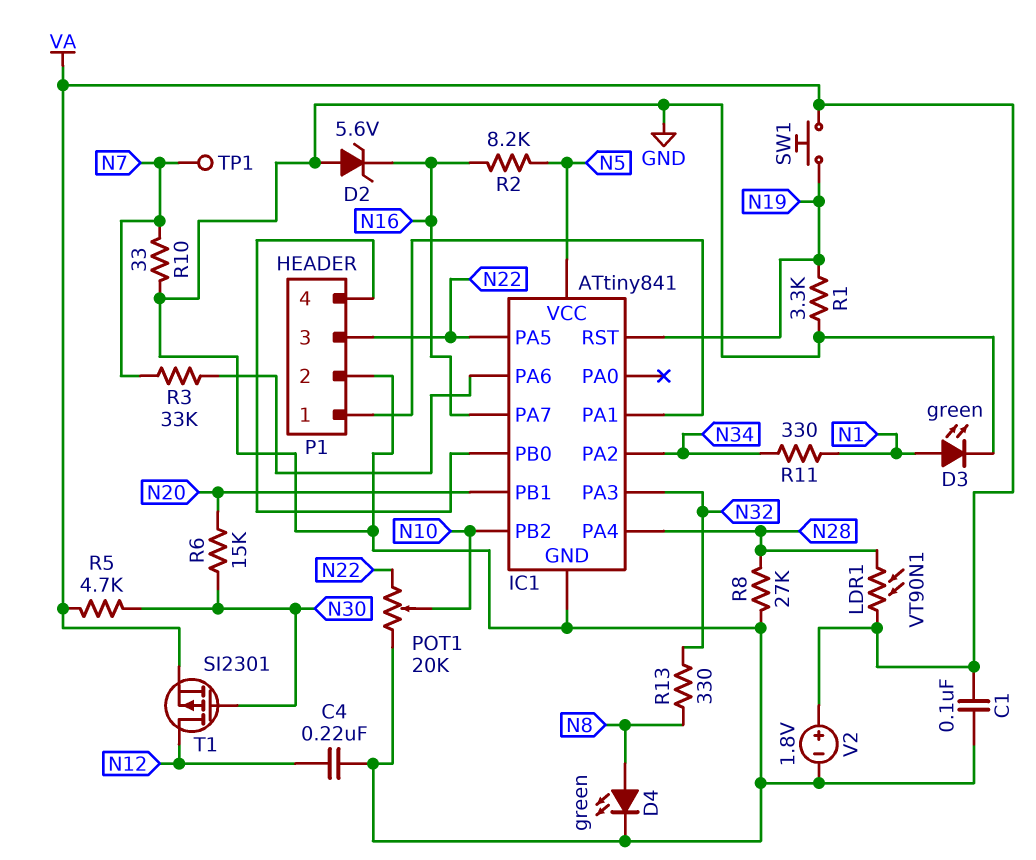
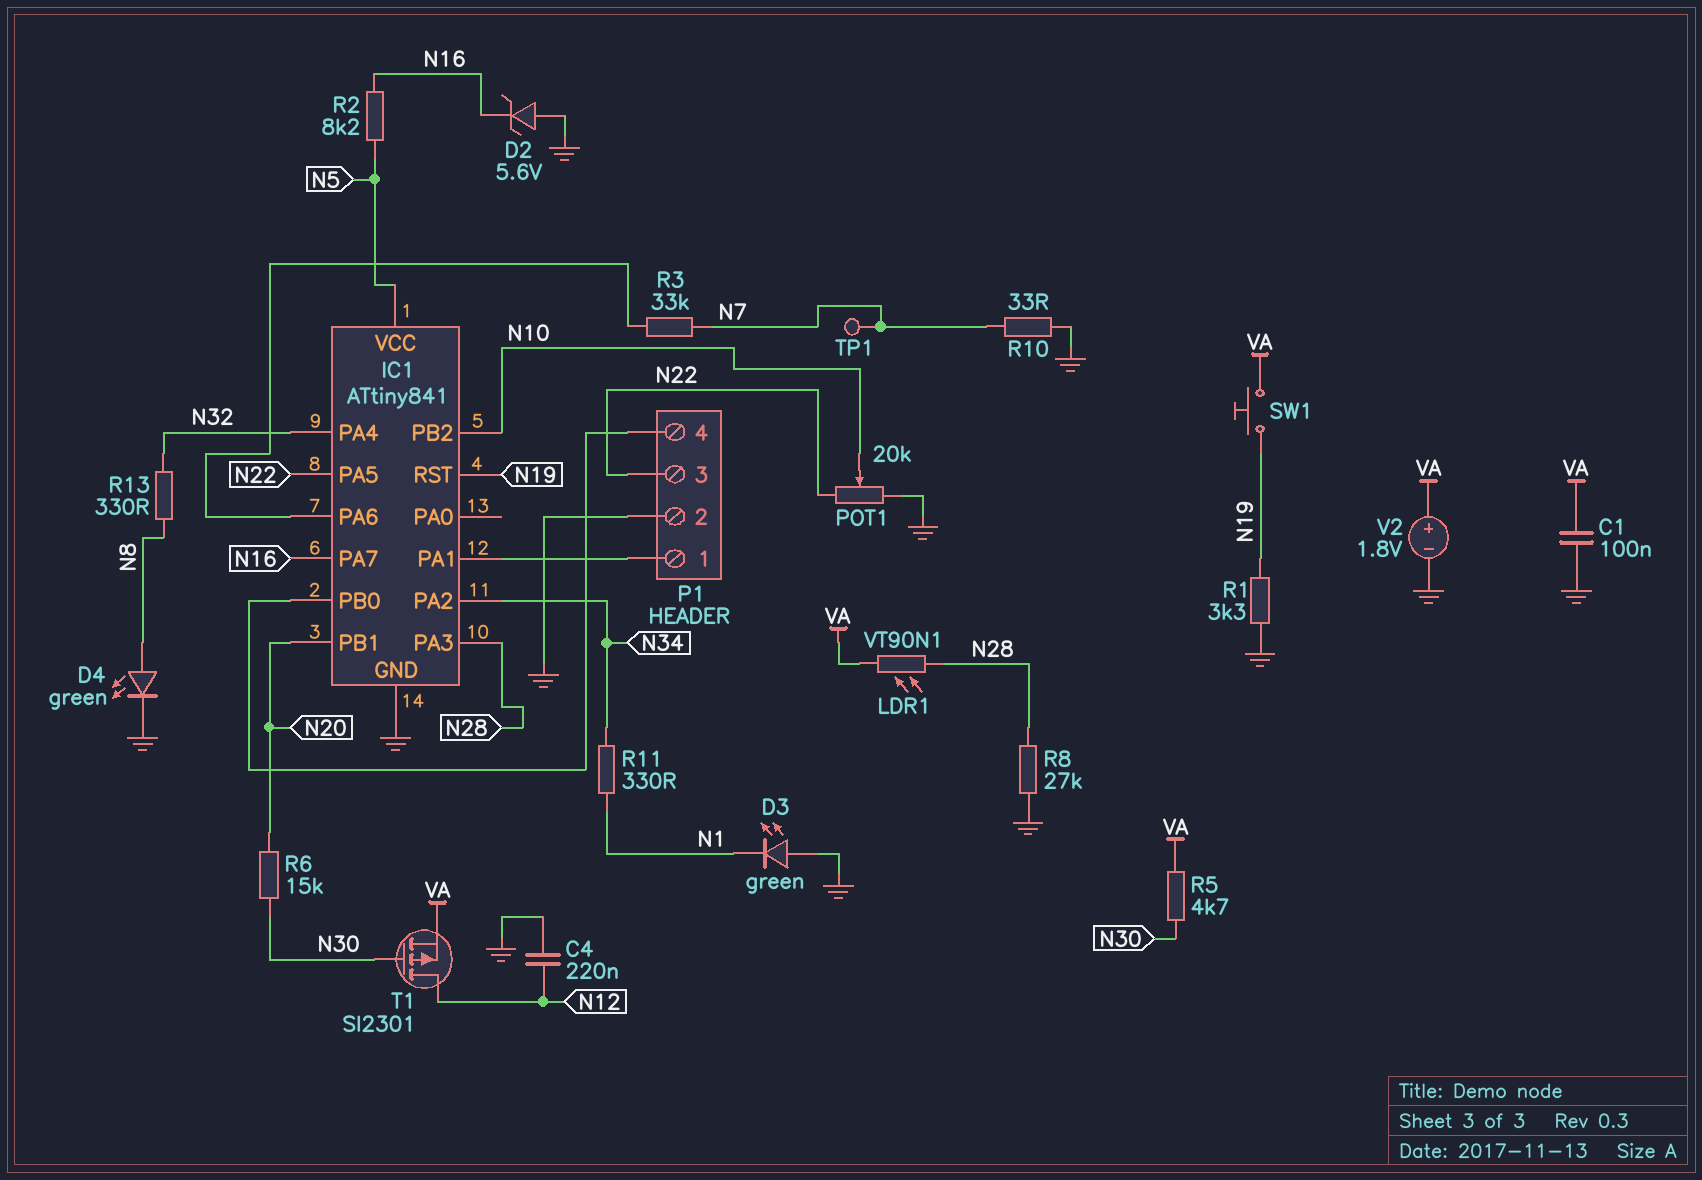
D3: LED green (A N1, K GND) -> LED green (A GND, K N1)
IC1 pin PA3: N32 -> N28
IC1 pin PA4: N28 -> N32

